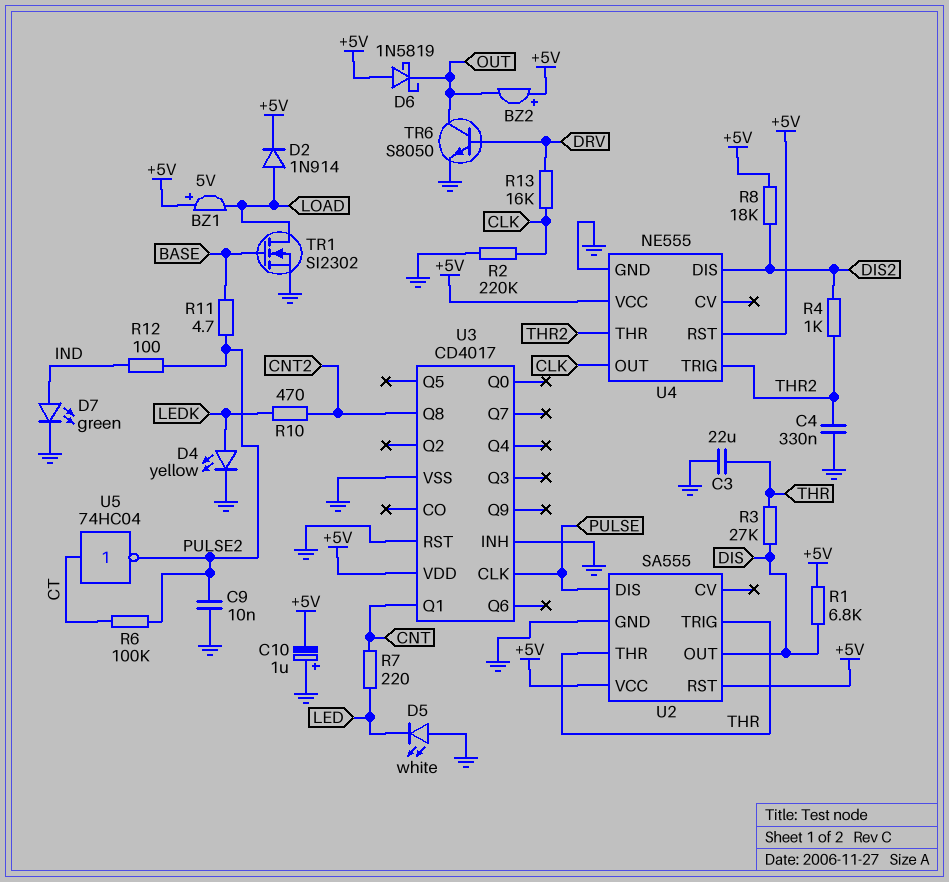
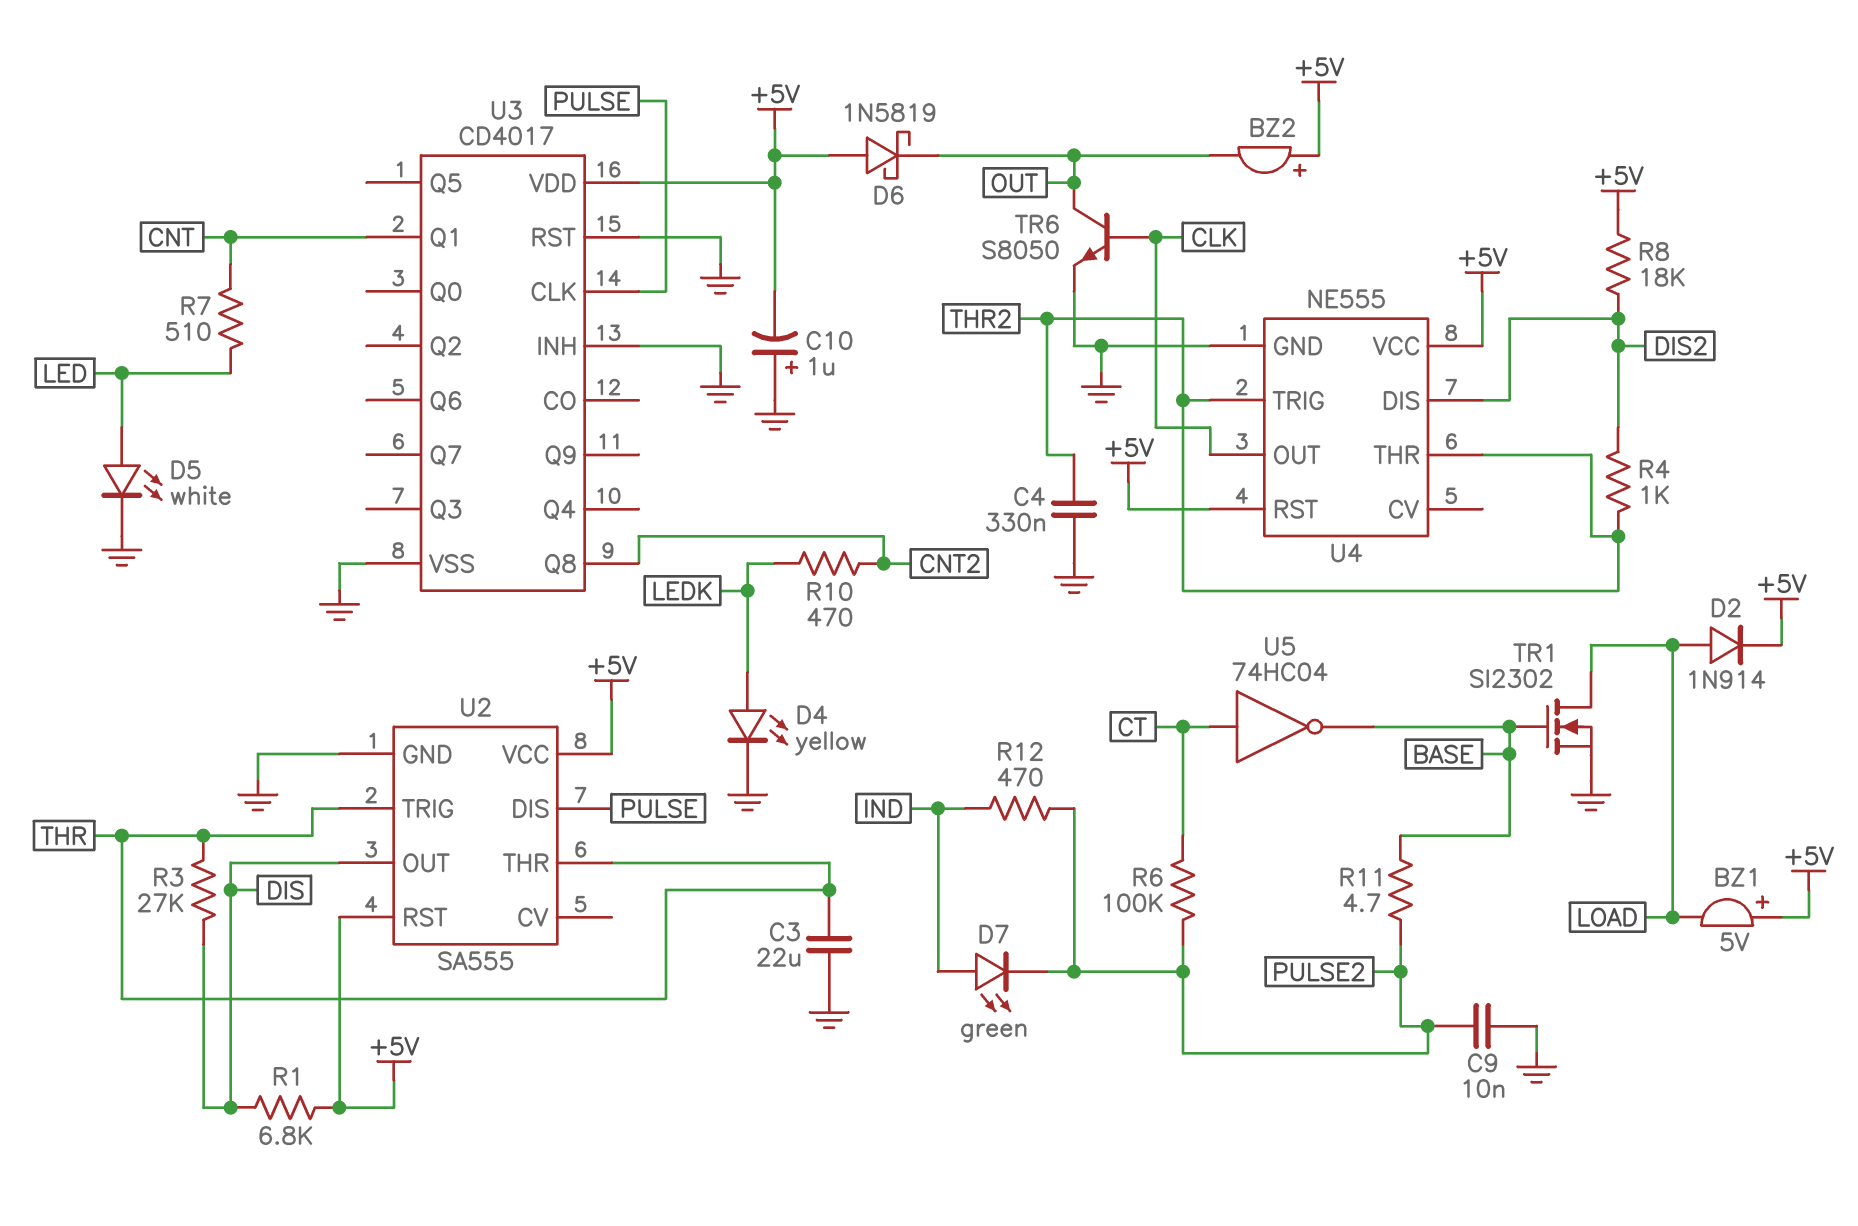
D5: LED white (A GND, K LED) -> LED white (A LED, K GND)
D7: LED green (A IND, K GND) -> LED green (A IND, K PULSE2)
R2: 220k (CLK, GND) -> none
R7: 220 (CNT, LED) -> 510 (CNT, LED)
R12: 100 (IND, PULSE2) -> 470 (IND, PULSE2)
R13: 16k (CLK, DRV) -> none
TR6: NPN S8050 (B DRV, C OUT, E GND) -> NPN S8050 (B CLK, C OUT, E GND)
U5: NOT 74HC04 (in CT, out PULSE2) -> NOT 74HC04 (in CT, out BASE)

